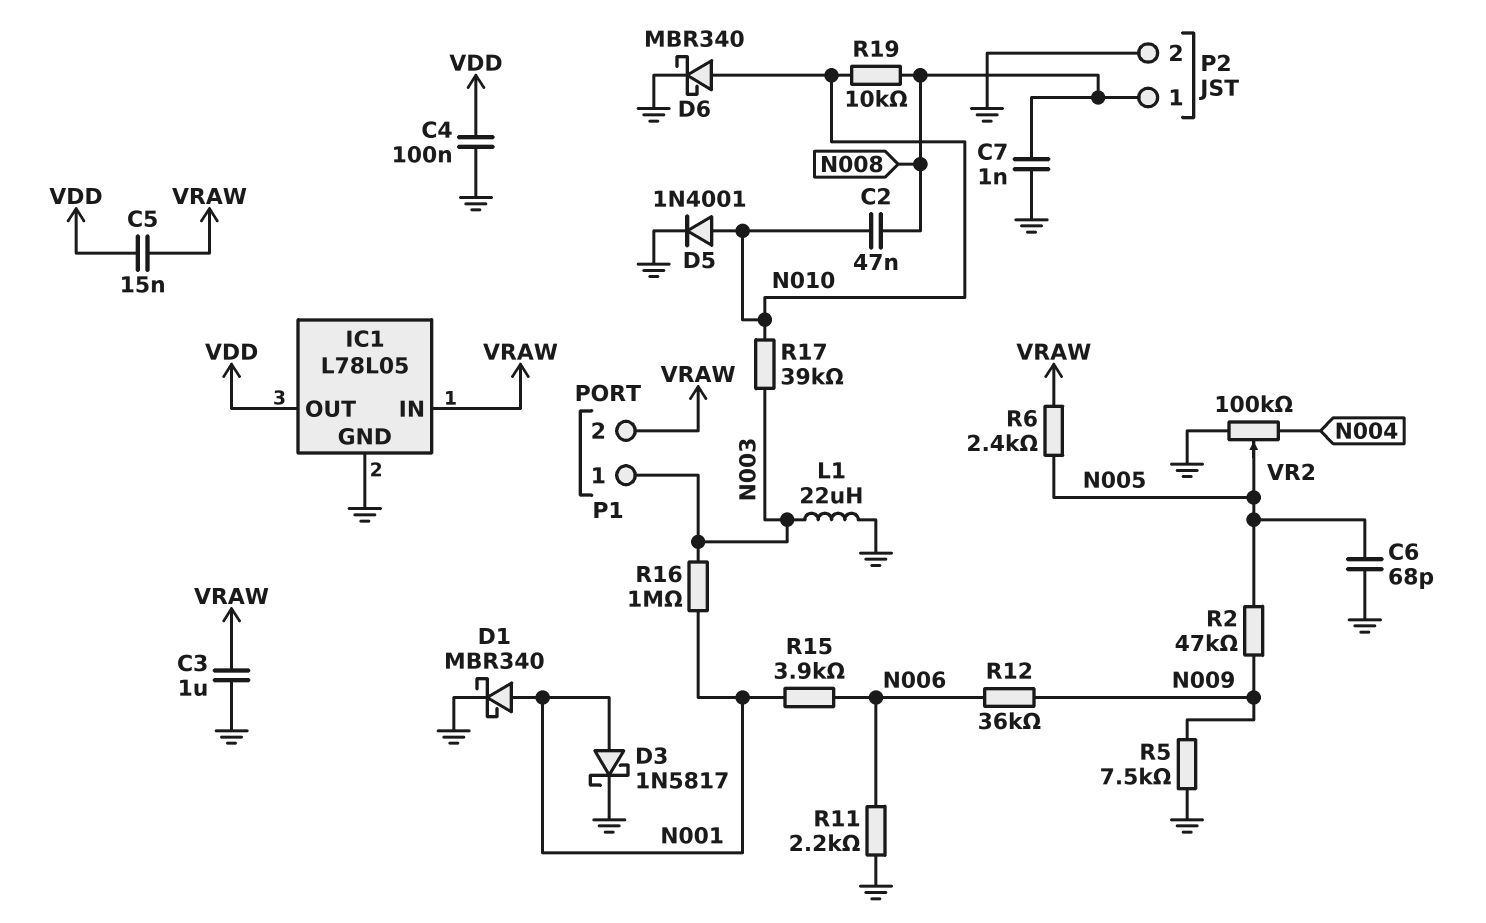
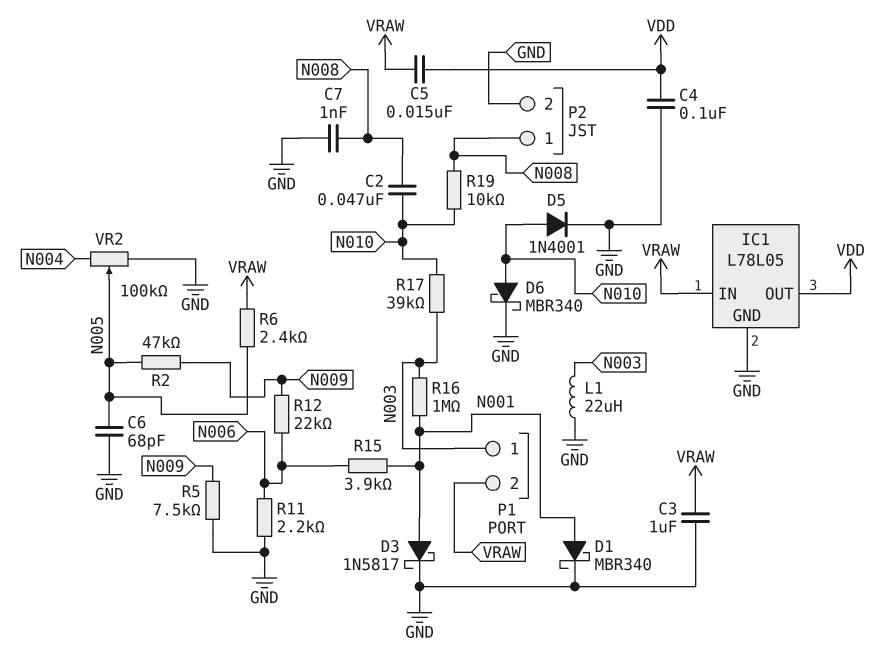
R12: 36k (N006, N009) -> 22k (N006, N009)

